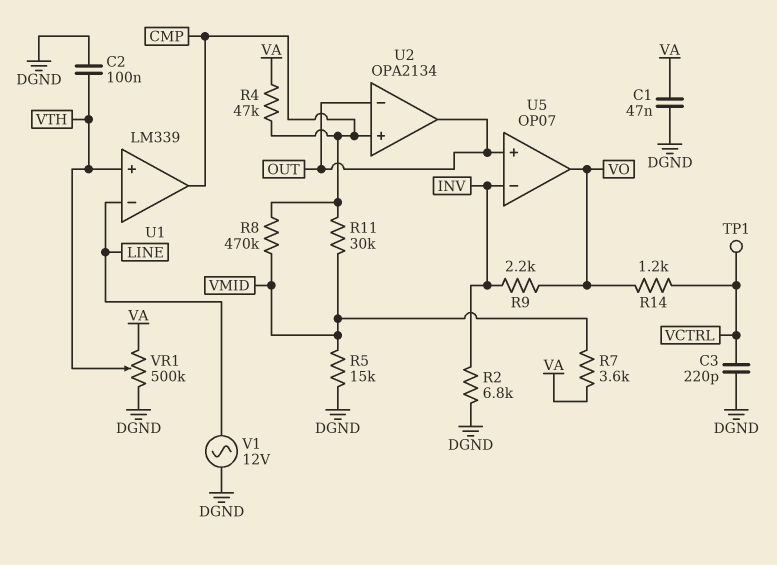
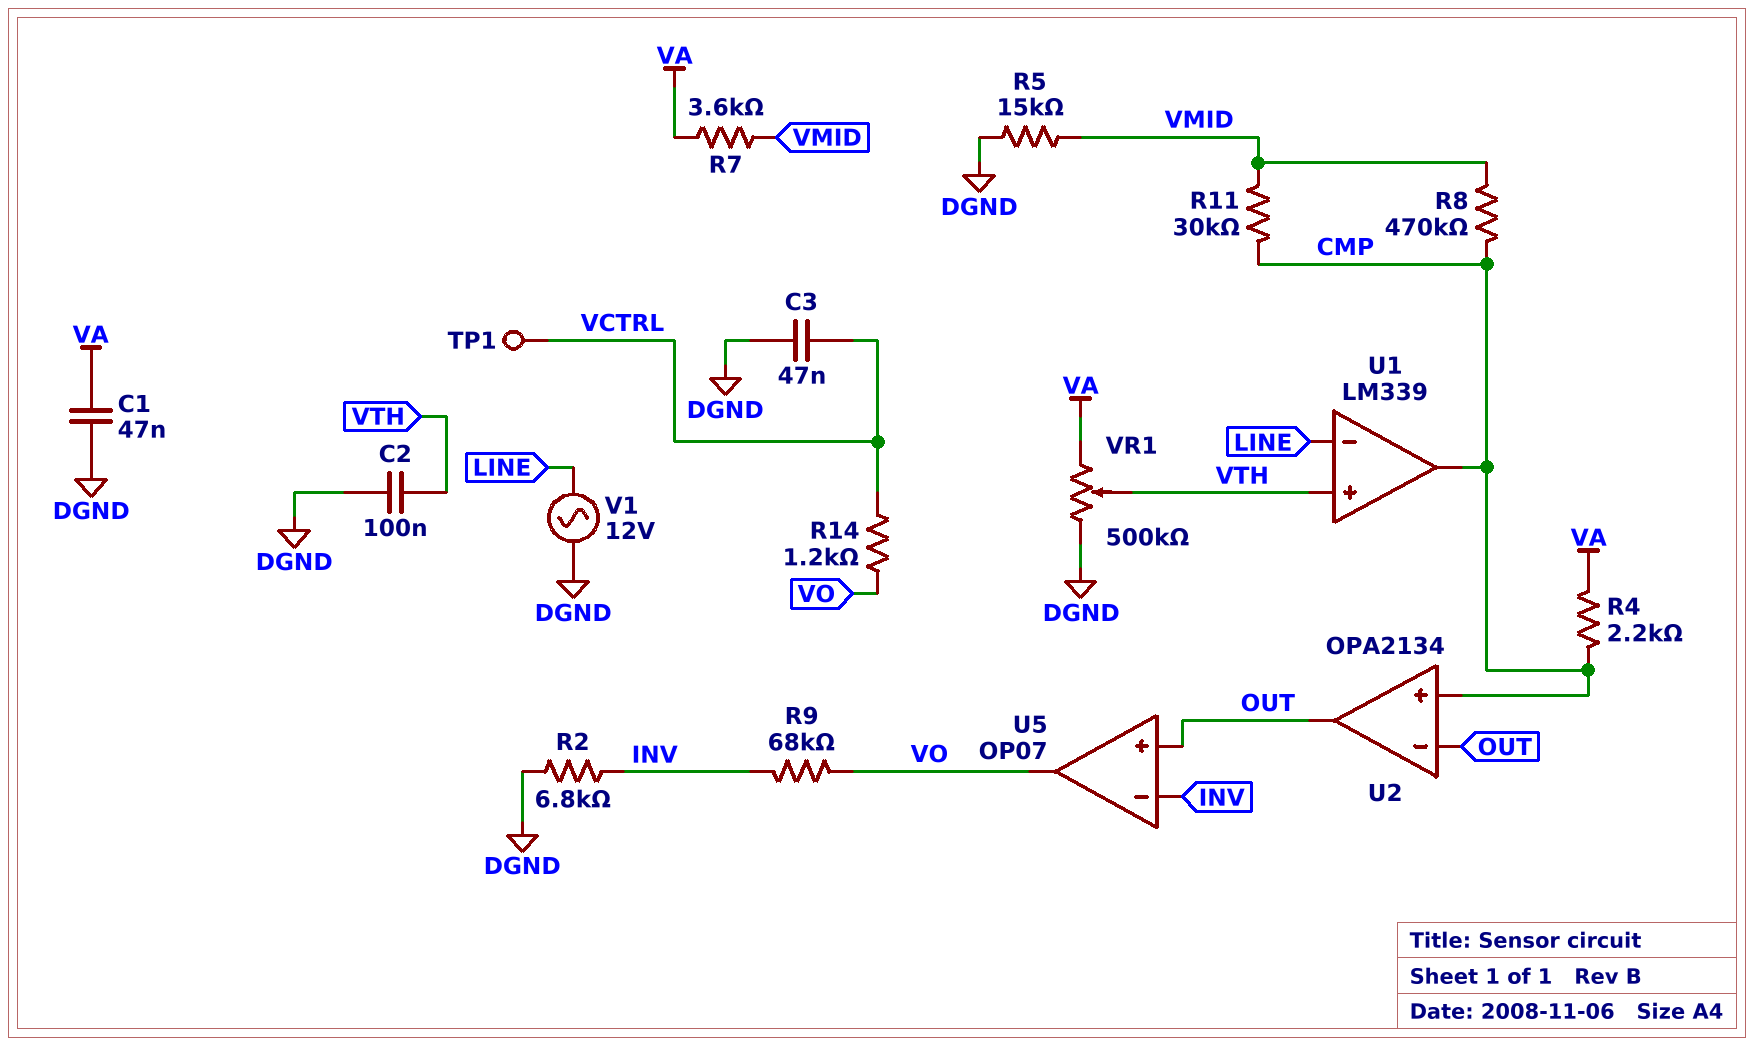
C3: 220pF (DGND, VCTRL) -> 47nF (DGND, VCTRL)
R4: 47k (CMP, VA) -> 2.2k (CMP, VA)
R9: 2.2k (INV, VO) -> 68k (INV, VO)

